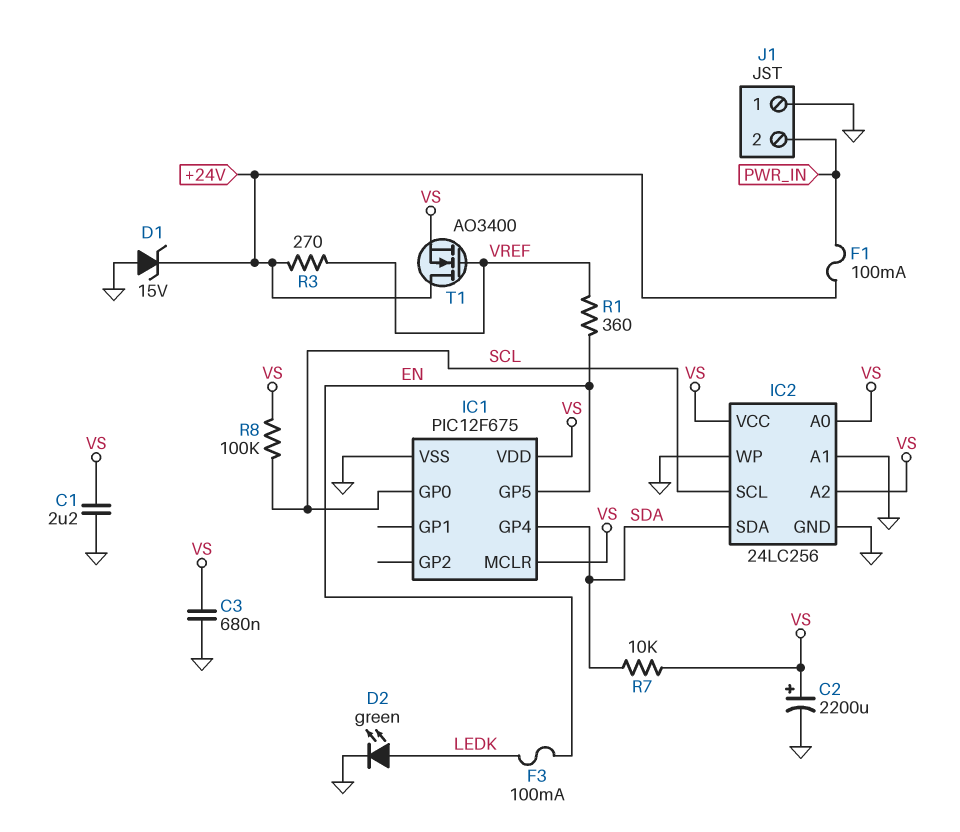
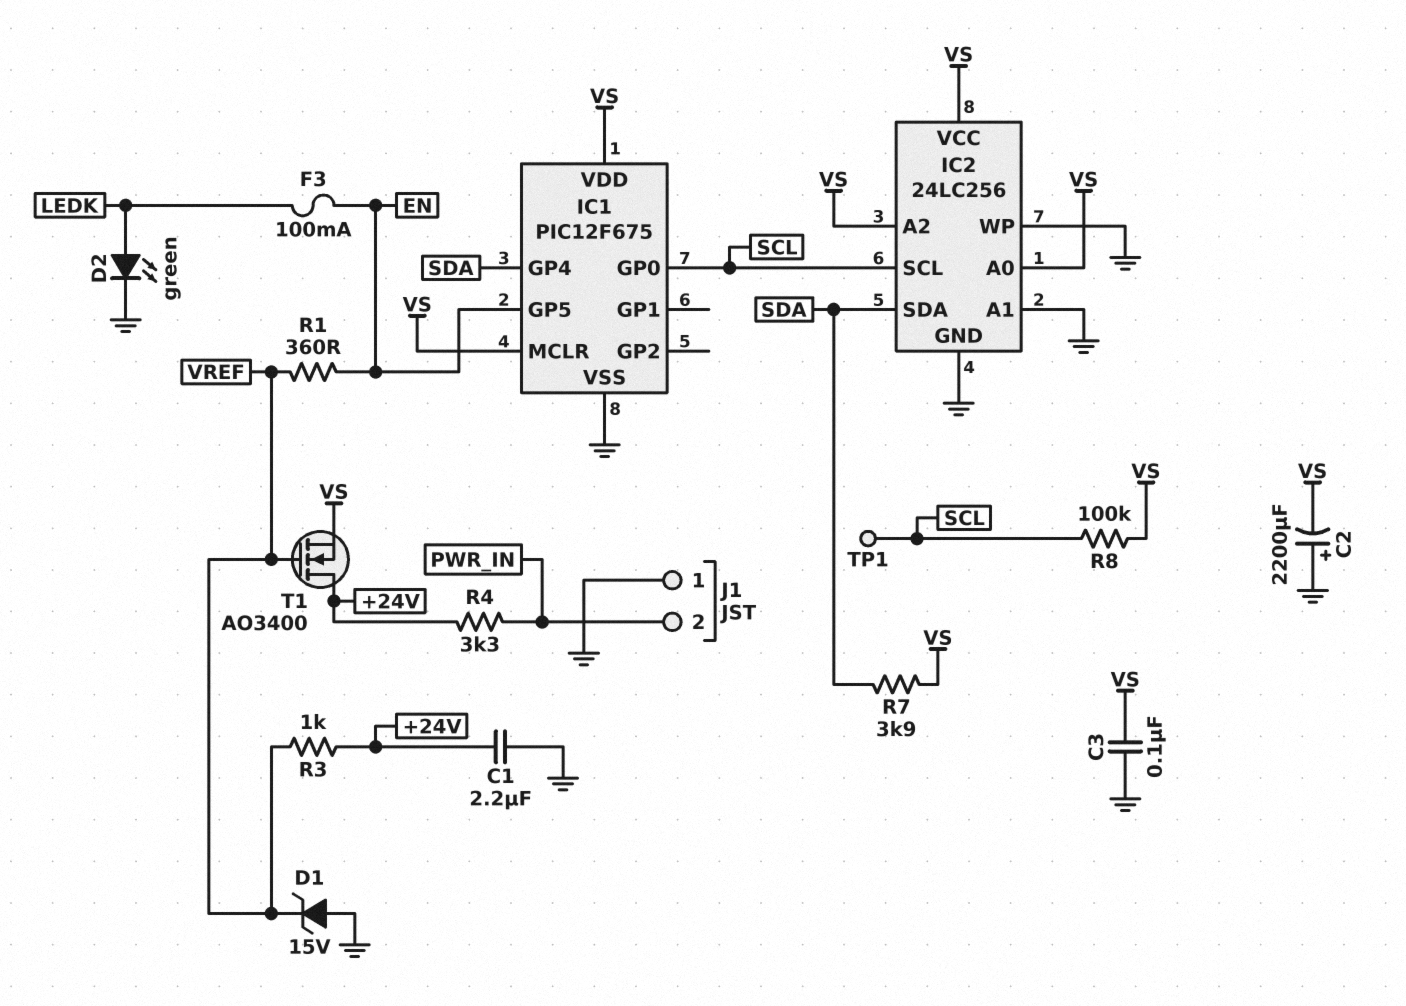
C1: 2.2uF (GND, VS) -> 2.2uF (+24V, GND)
C2: 2200uF (plus VS, minus GND) -> 2200uF (plus GND, minus VS)
C3: 680nF (GND, VS) -> 100nF (GND, VS)
D1: zener 15V (A GND, K +24V) -> zener 15V (A GND, K VREF)
F1: 100mA (+24V, PWR_IN) -> none
R3: 270 (+24V, VREF) -> 1k (+24V, VREF)
R4: none -> 3.3k (+24V, PWR_IN)
R7: 10k (SDA, VS) -> 3.9k (SDA, VS)
TP1: none -> test point (SCL)

